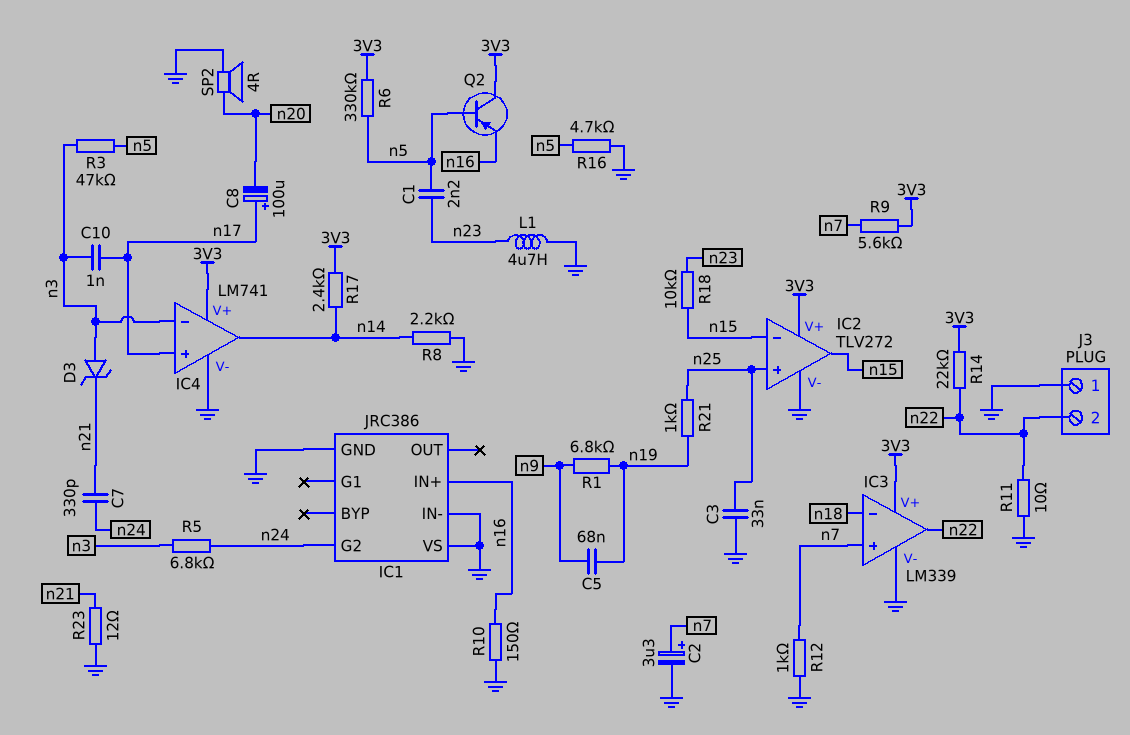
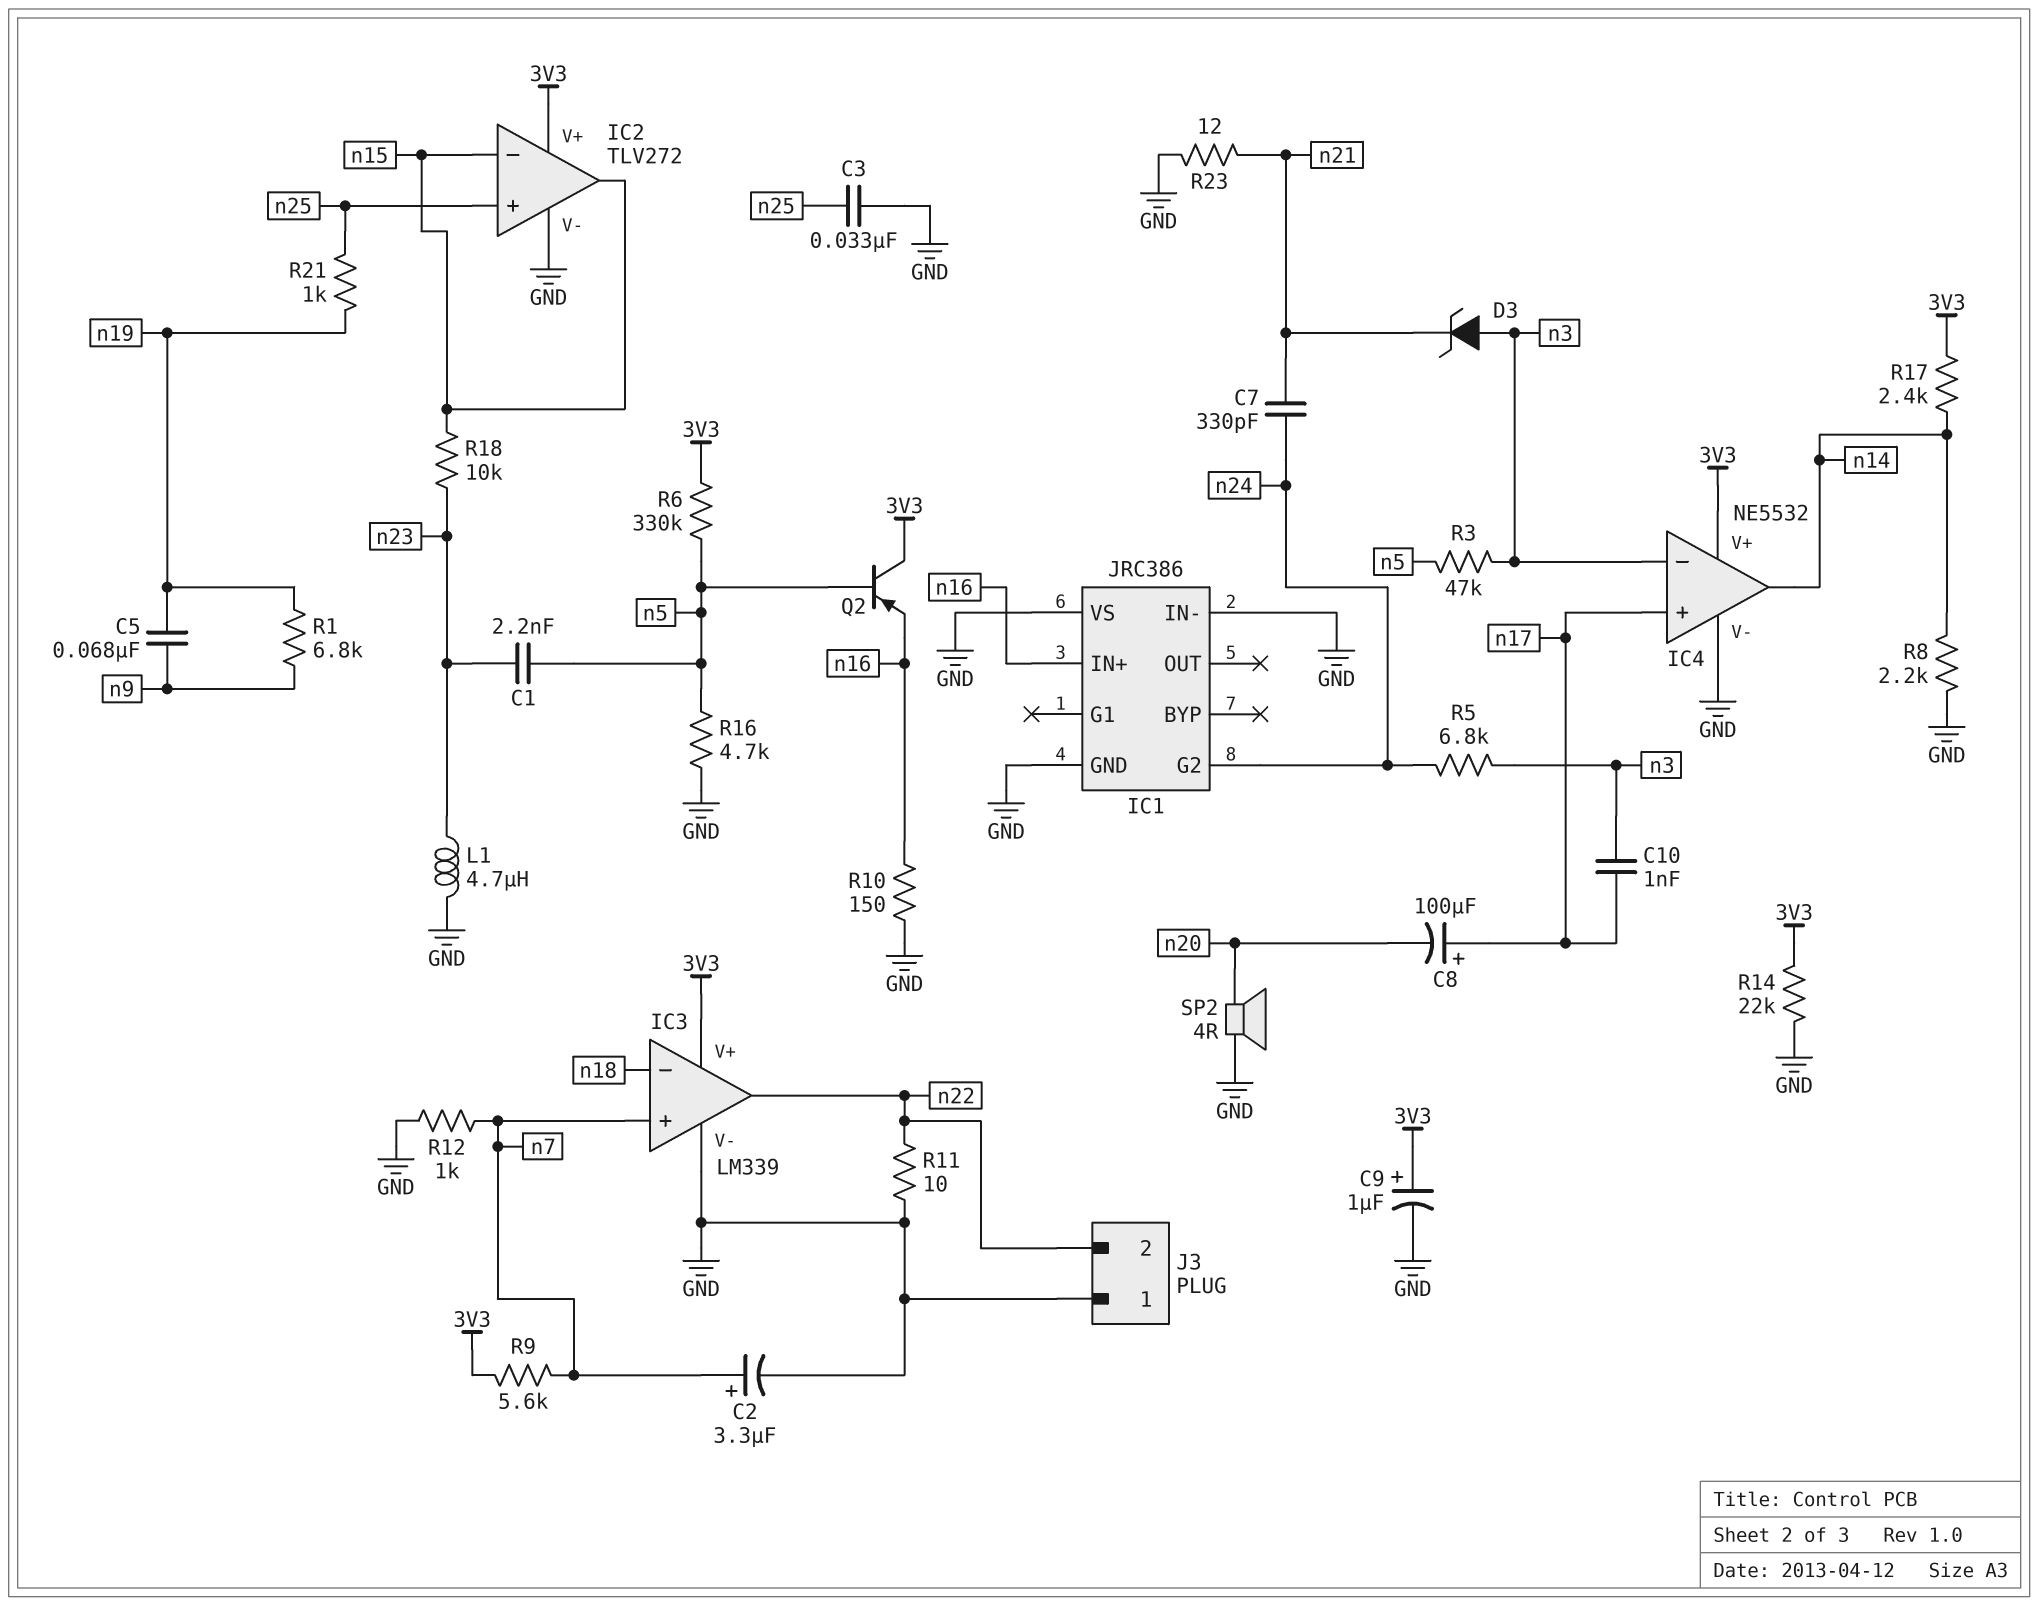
C9: none -> 1uF (plus 3V3, minus GND)
IC4: LM741 -> NE5532
R14: 22k (3V3, n22) -> 22k (3V3, GND)

